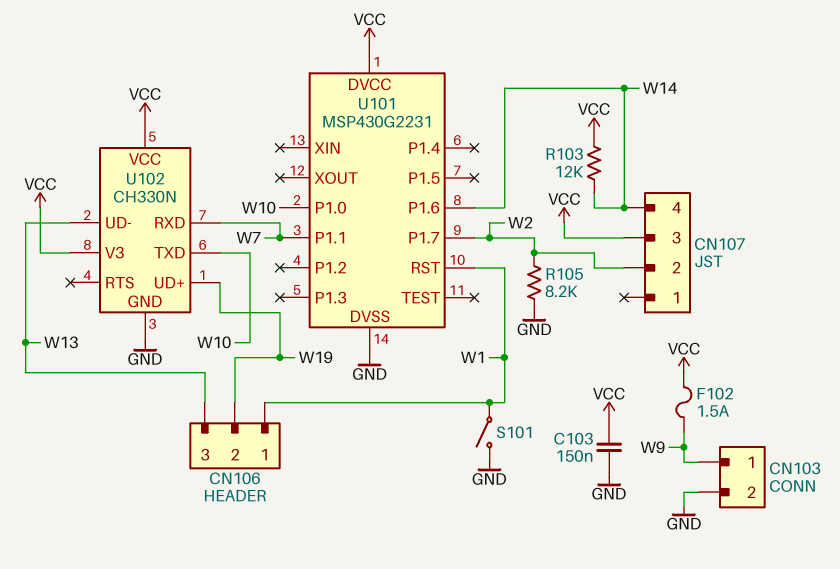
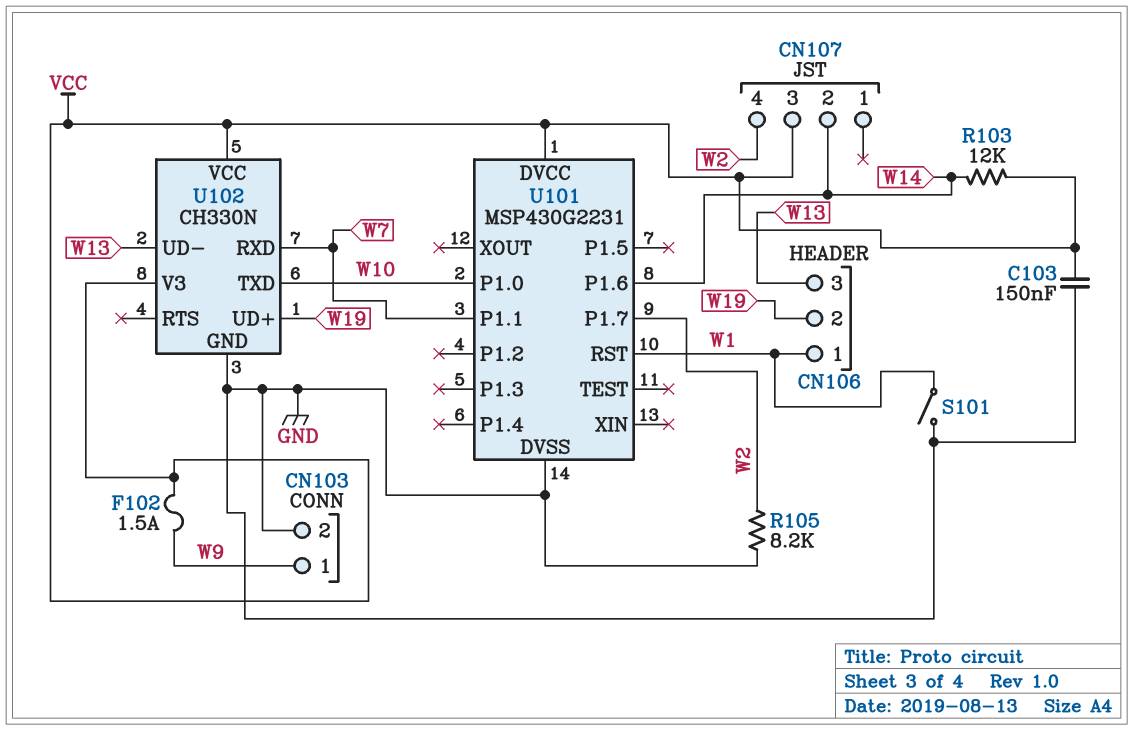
CN107 pin 2: W2 -> W14
CN107 pin 4: W14 -> W2

